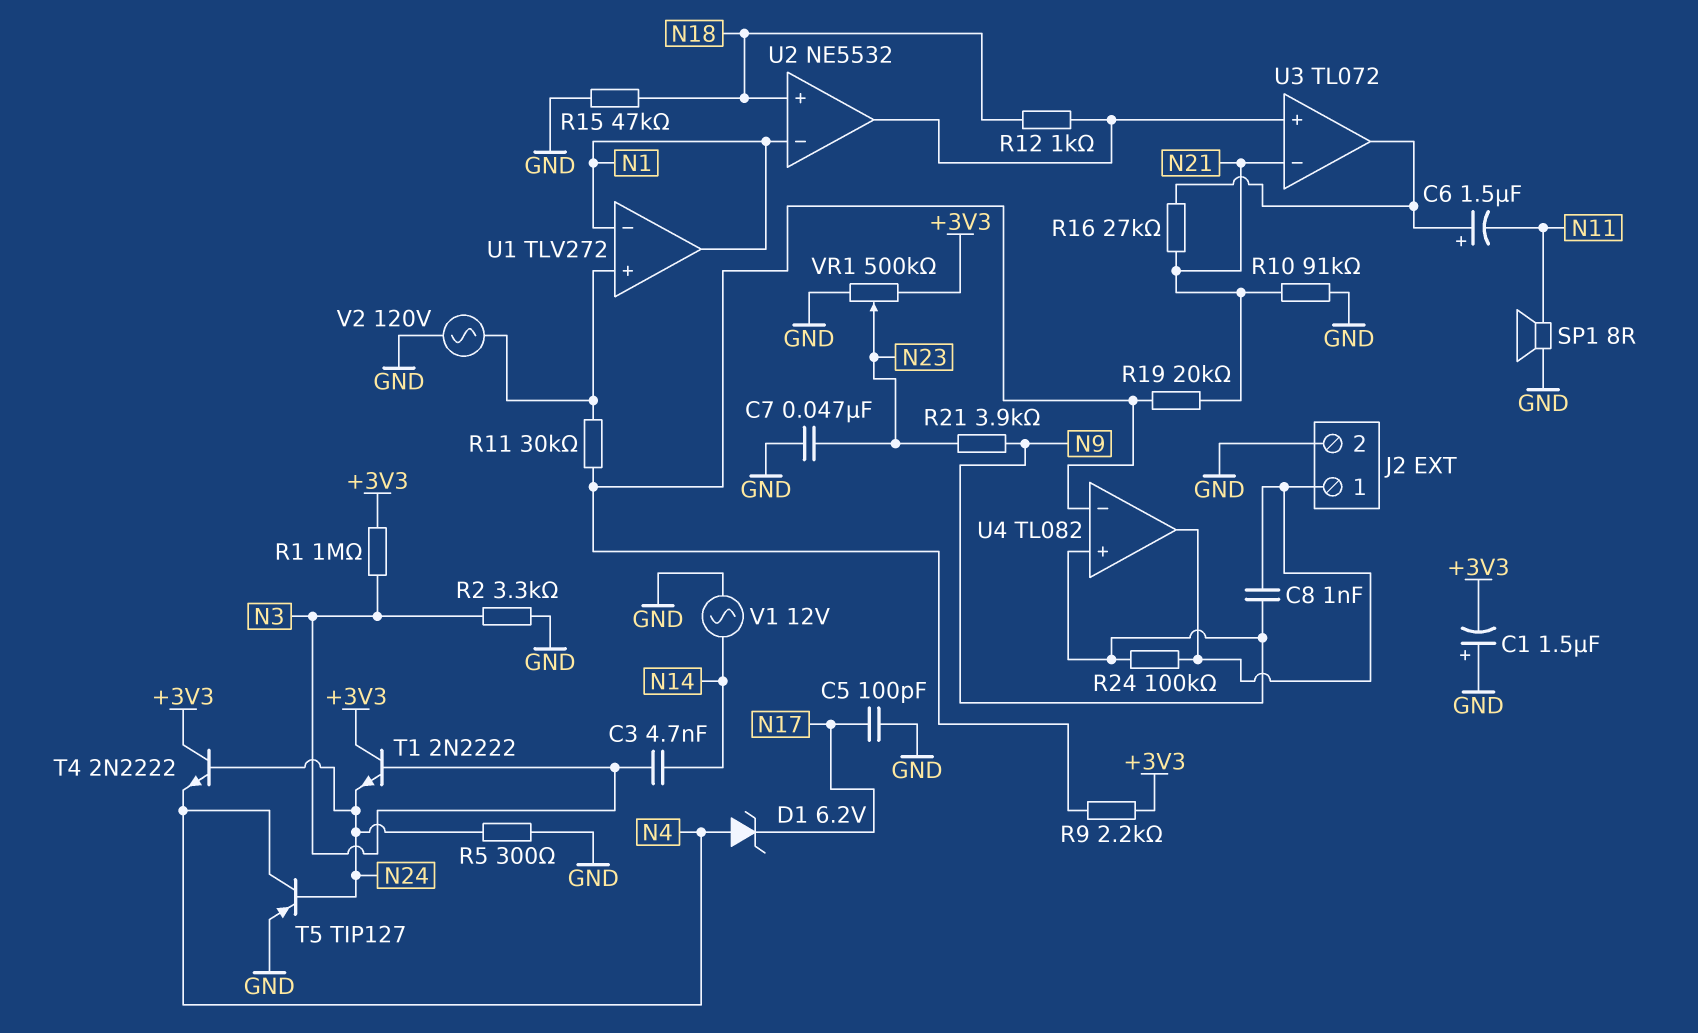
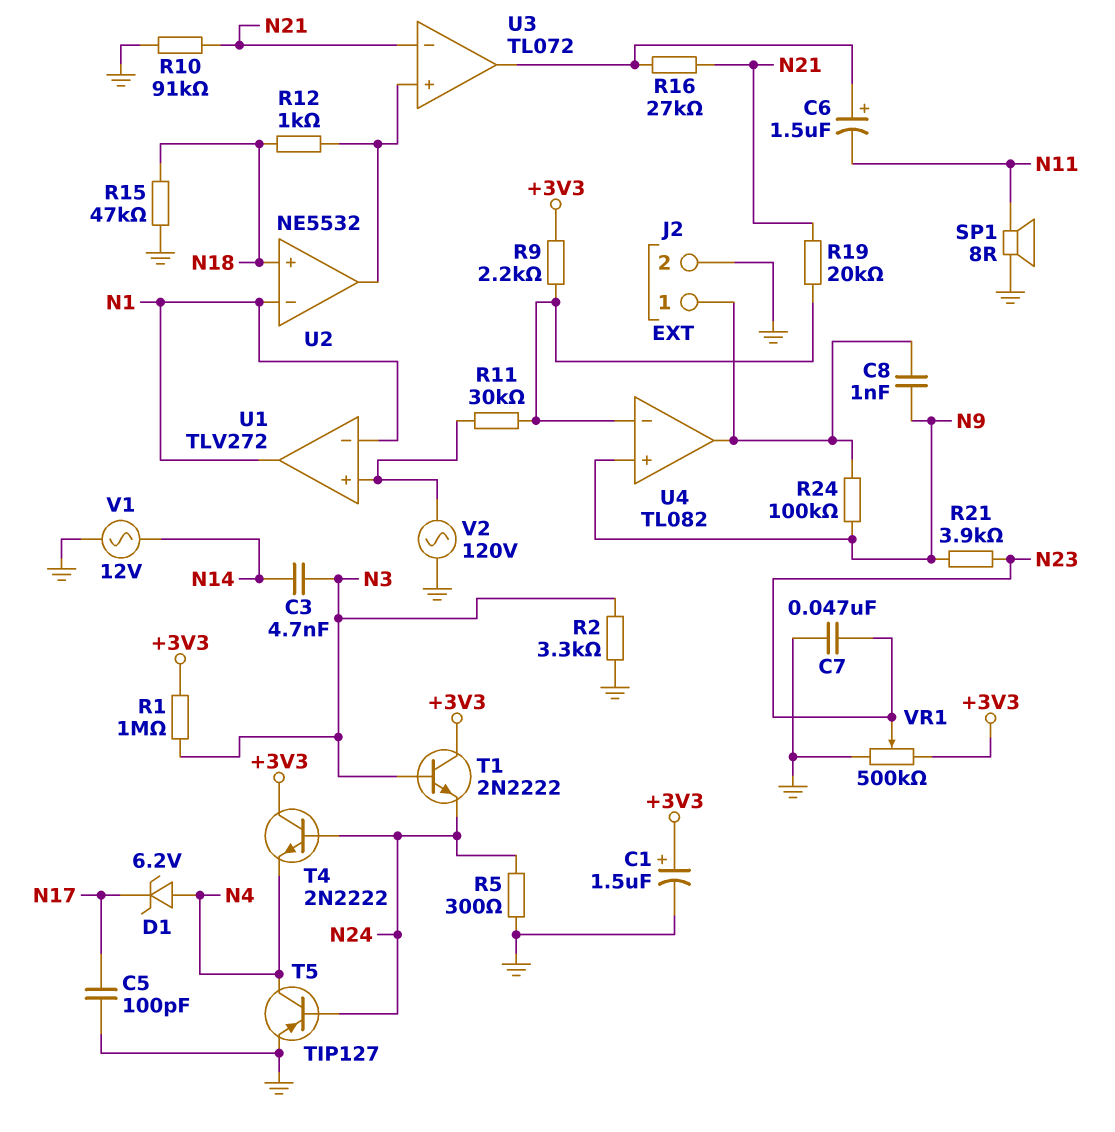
C1: 1.5uF (plus GND, minus +3V3) -> 1.5uF (plus +3V3, minus GND)

